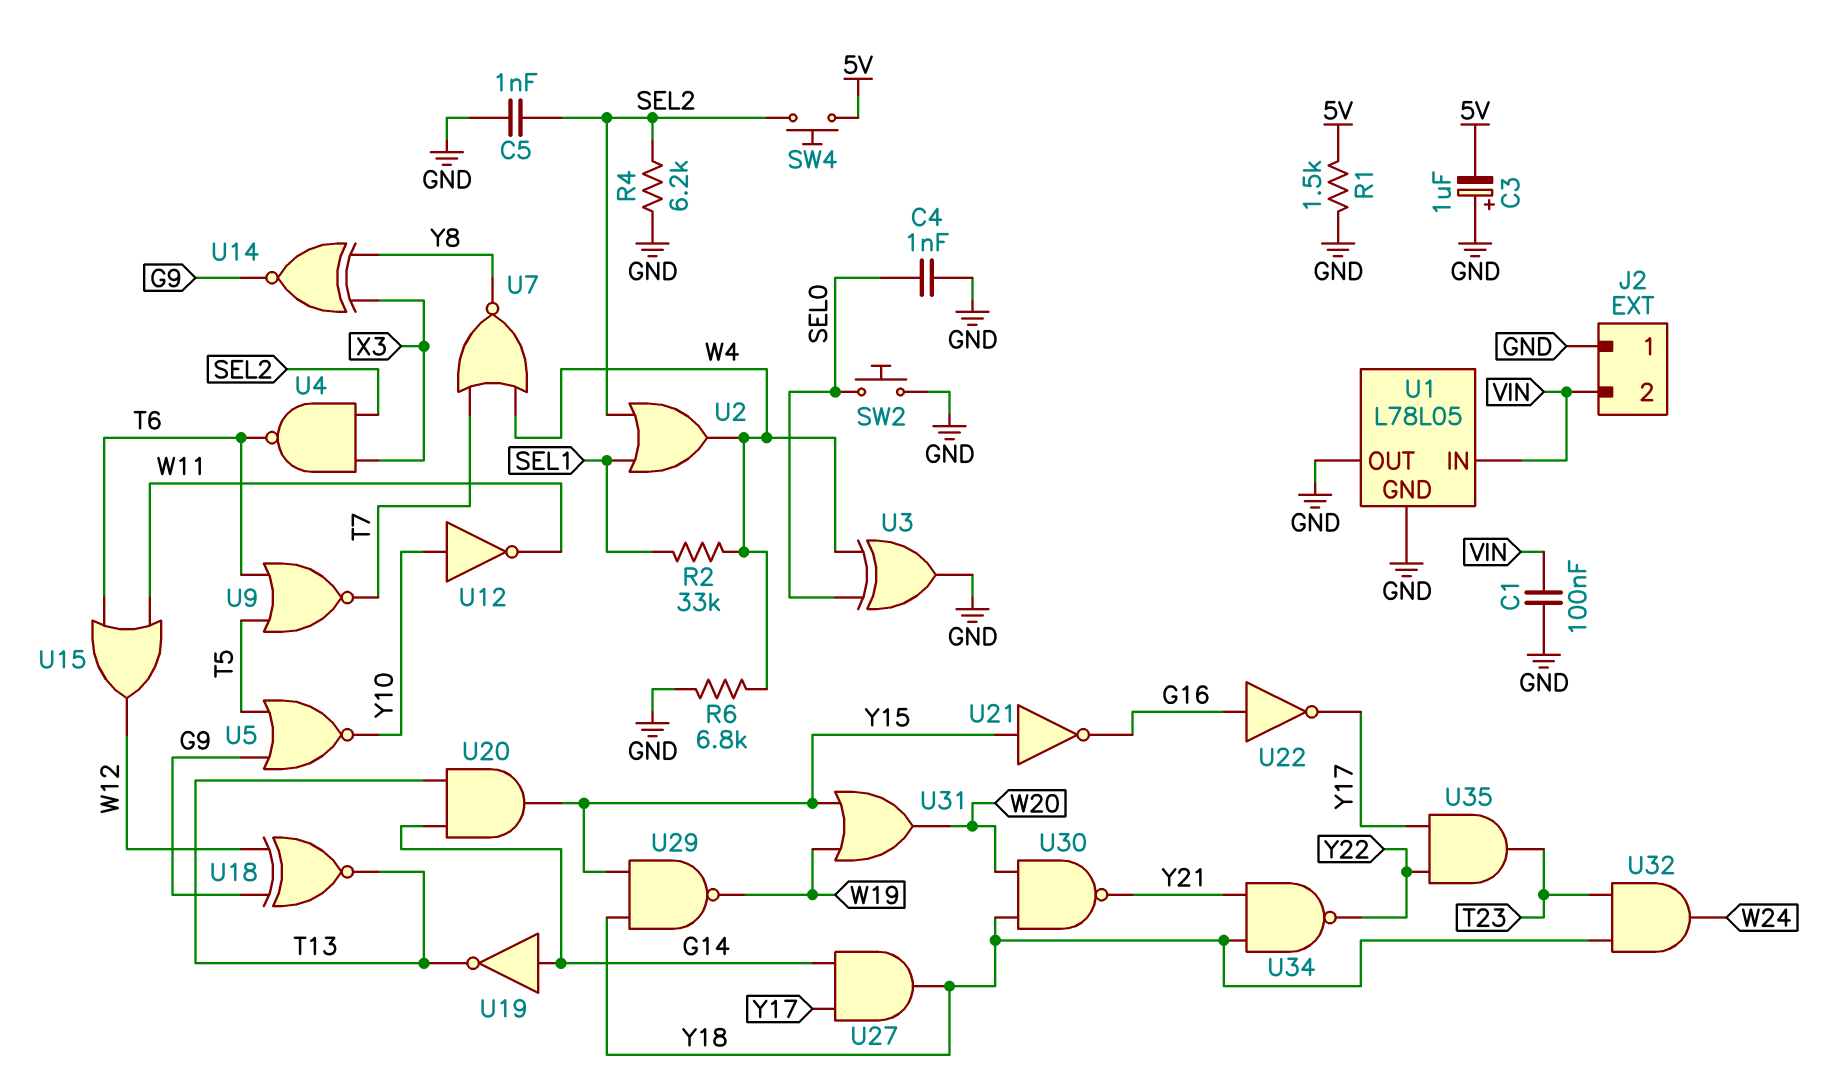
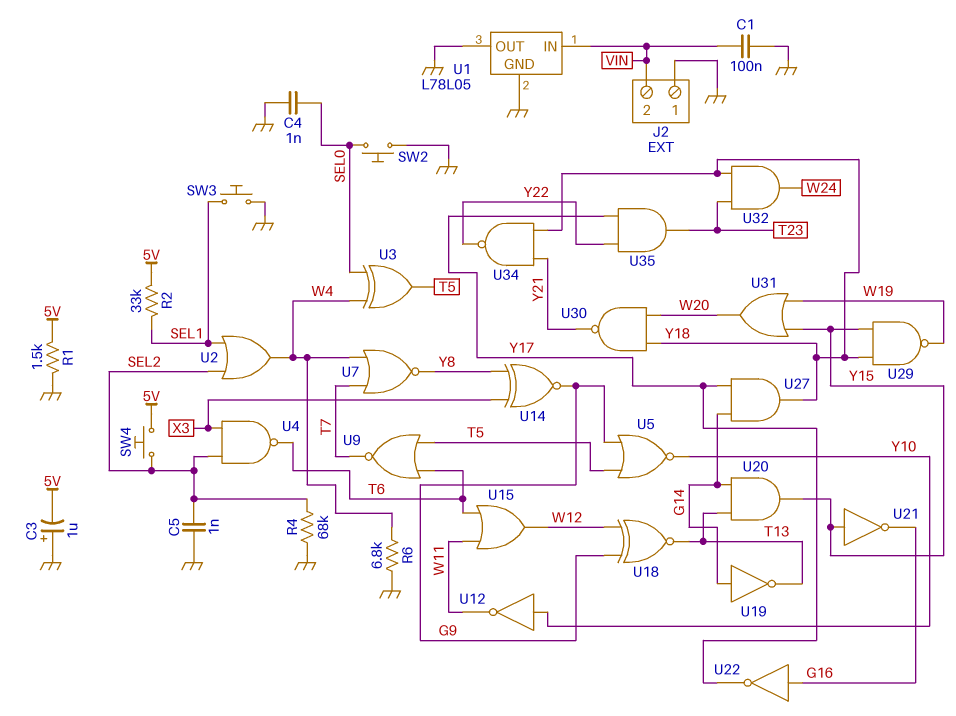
R2: 33k (SEL1, W4) -> 33k (5V, SEL1)
R4: 6.2k (GND, SEL2) -> 68k (GND, SEL2)
SW3: none -> button (GND, SEL1)
U3: XOR (in SEL0, in W4, out GND) -> XOR (in SEL0, in W4, out T5)

